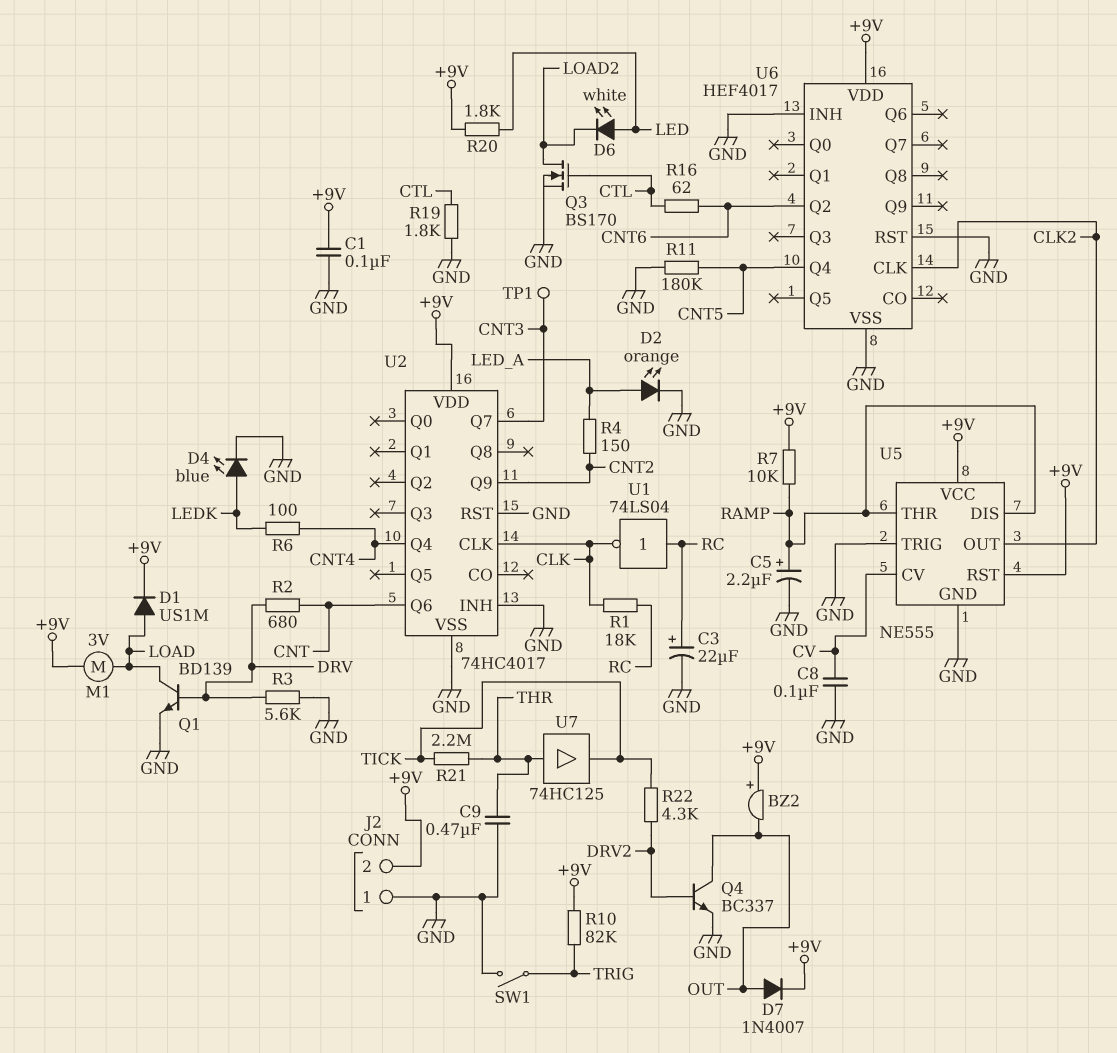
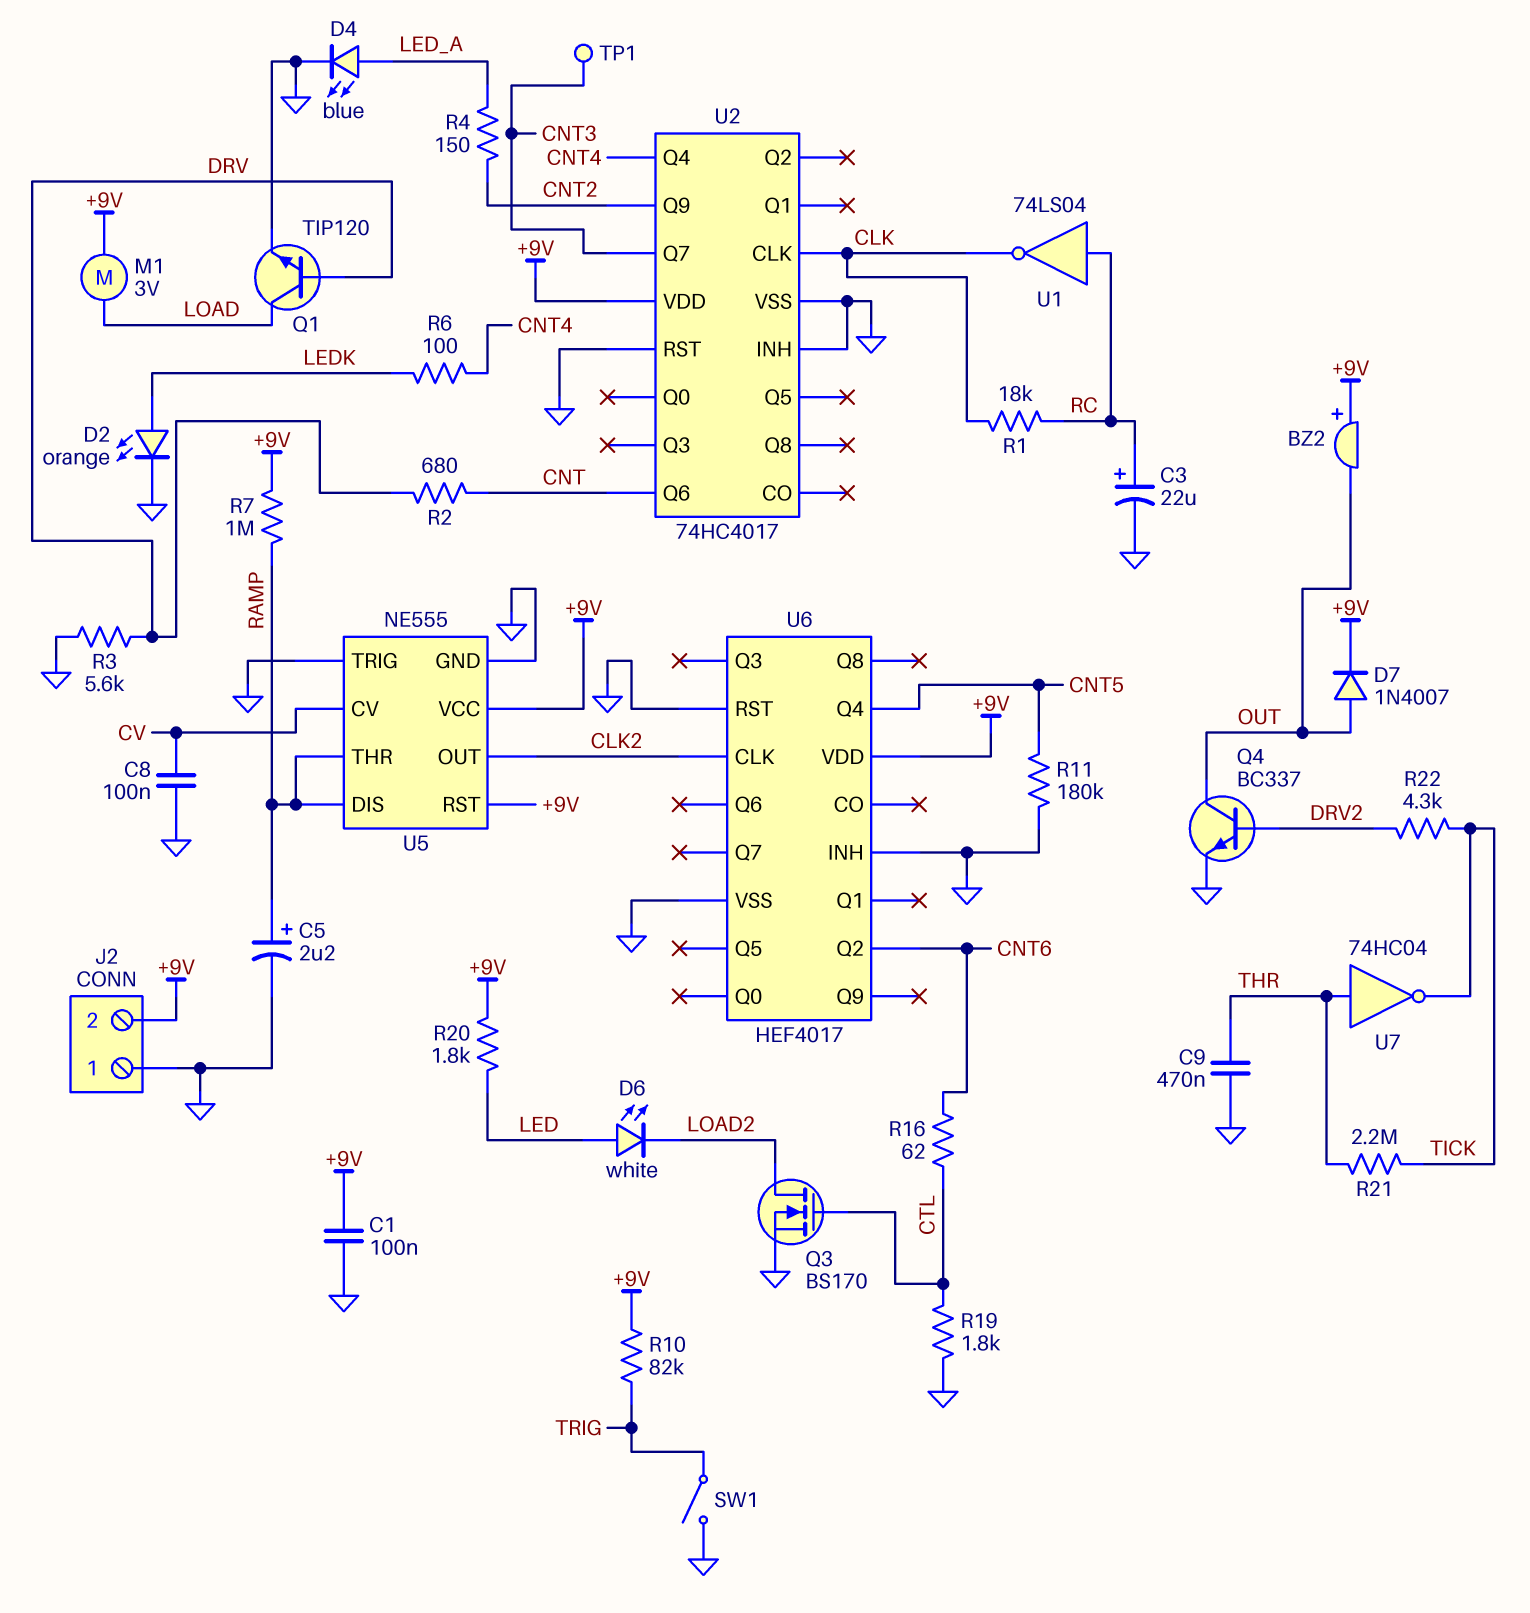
D1: diode US1M (A LOAD, K +9V) -> none
D2: LED orange (A LED_A, K GND) -> LED orange (A LEDK, K GND)
D4: LED blue (A LEDK, K GND) -> LED blue (A LED_A, K GND)
Q1: NPN BD139 (B DRV, C LOAD, E GND) -> NPN TIP120 (B DRV, C LOAD, E GND)
R7: 10k (+9V, RAMP) -> 1M (+9V, RAMP)
U7: buffer 74HC125 (in THR, out TICK) -> NOT 74HC04 (in THR, out TICK)

